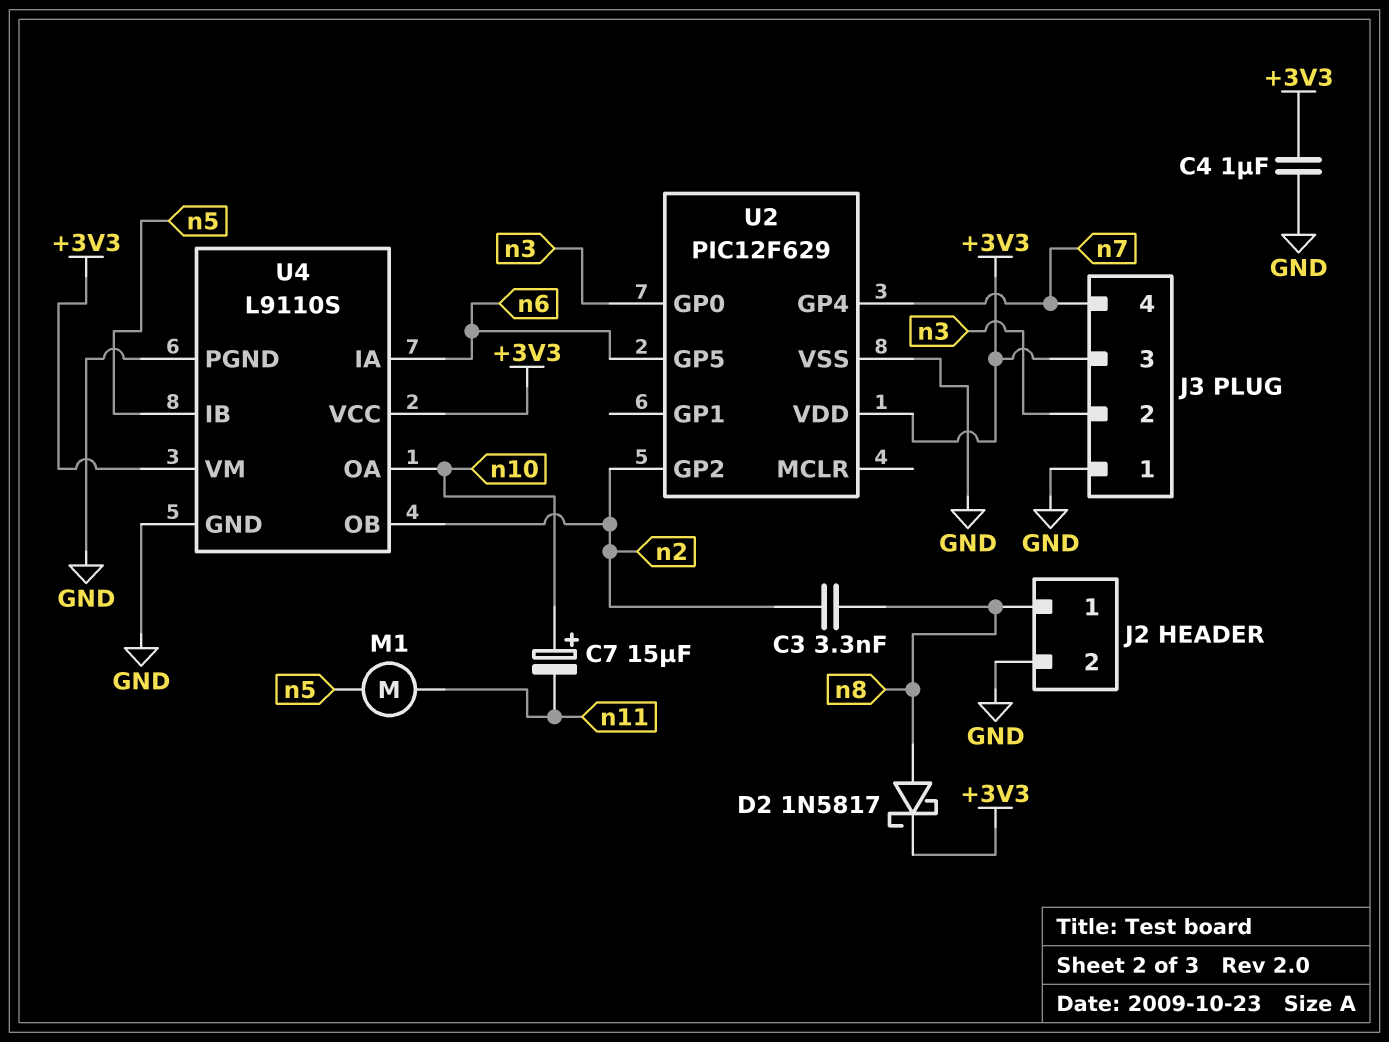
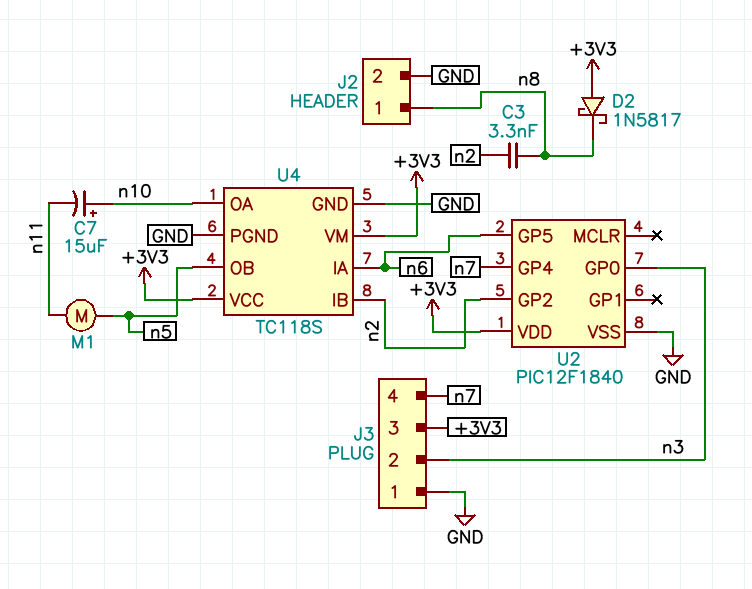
C4: 1uF (+3V3, GND) -> none
D2: schottky 1N5817 (A n8, K +3V3) -> schottky 1N5817 (A +3V3, K n8)
U2: PIC12F629 -> PIC12F1840
U4: L9110S -> TC118S
U4 pin IB: n5 -> n2
U4 pin OB: n2 -> n5

